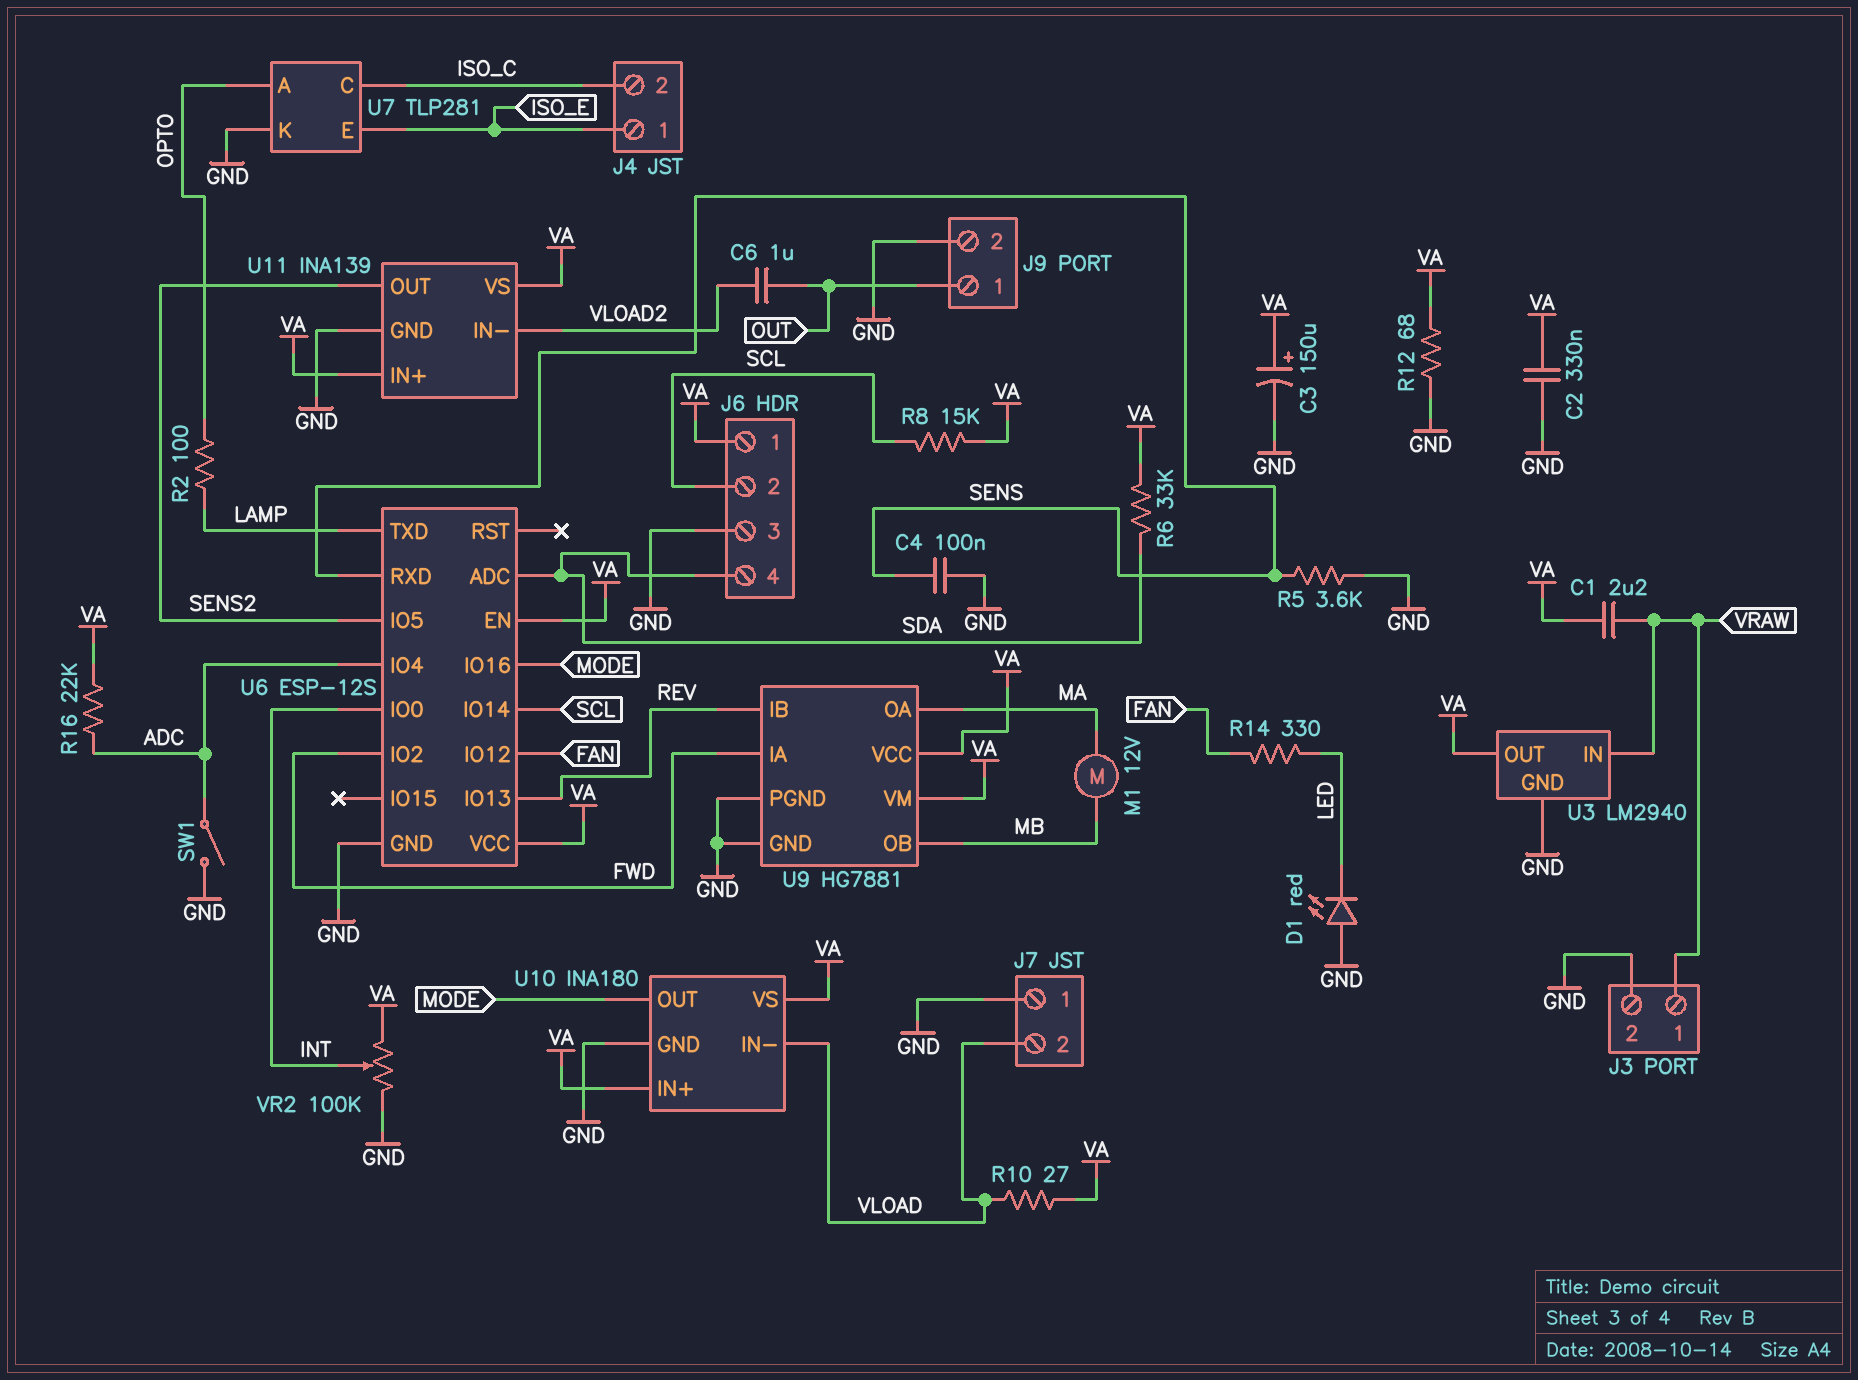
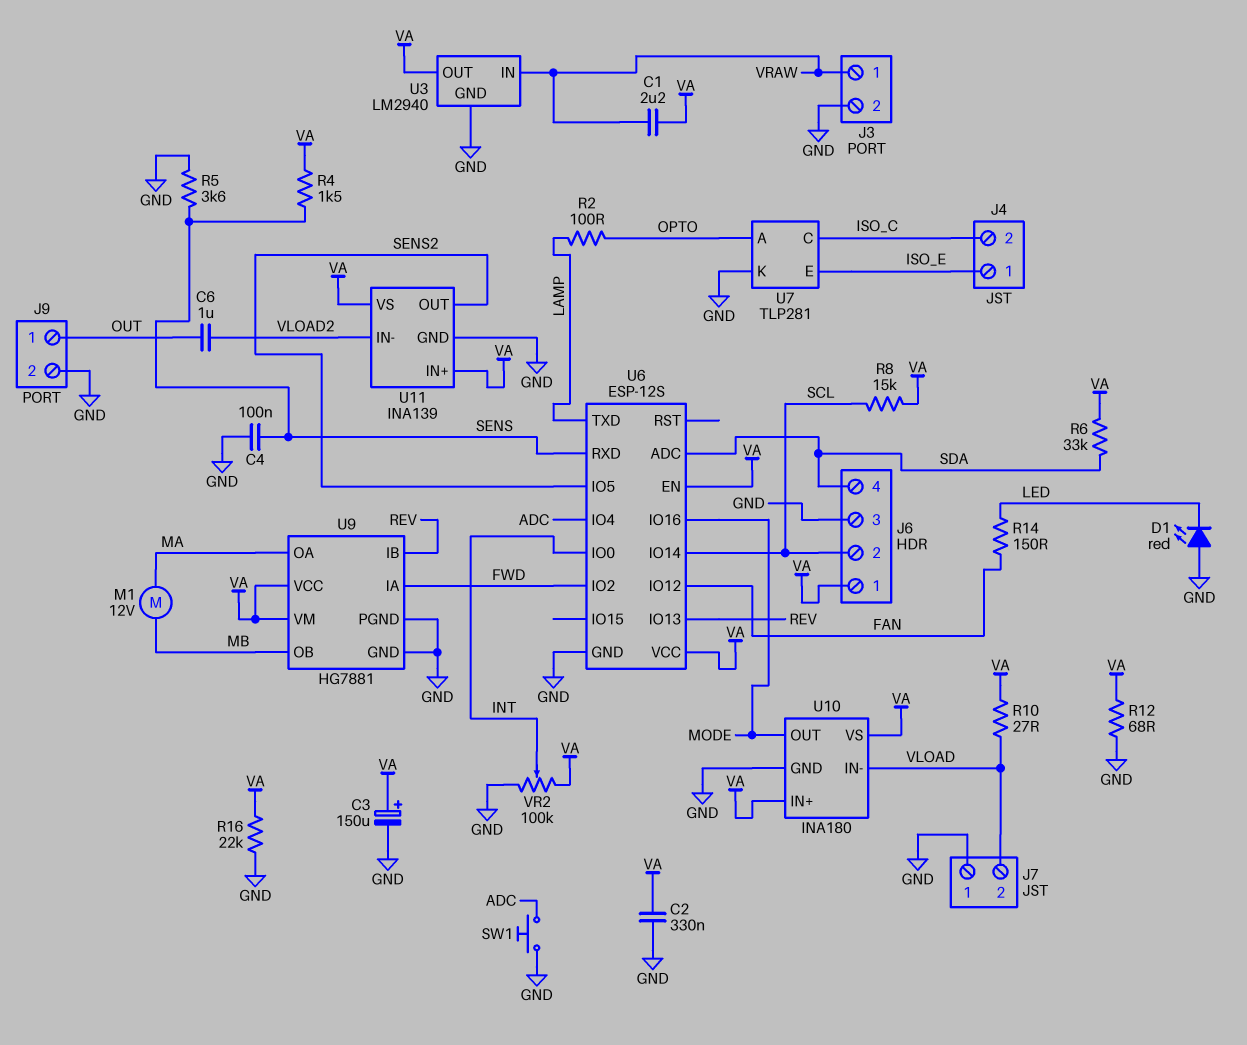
R4: none -> 1.5k (SENS, VA)
R14: 330 (FAN, LED) -> 150 (FAN, LED)
R16: 22k (ADC, VA) -> 22k (GND, VA)
SW1: switch (ADC, GND) -> button (ADC, GND)

